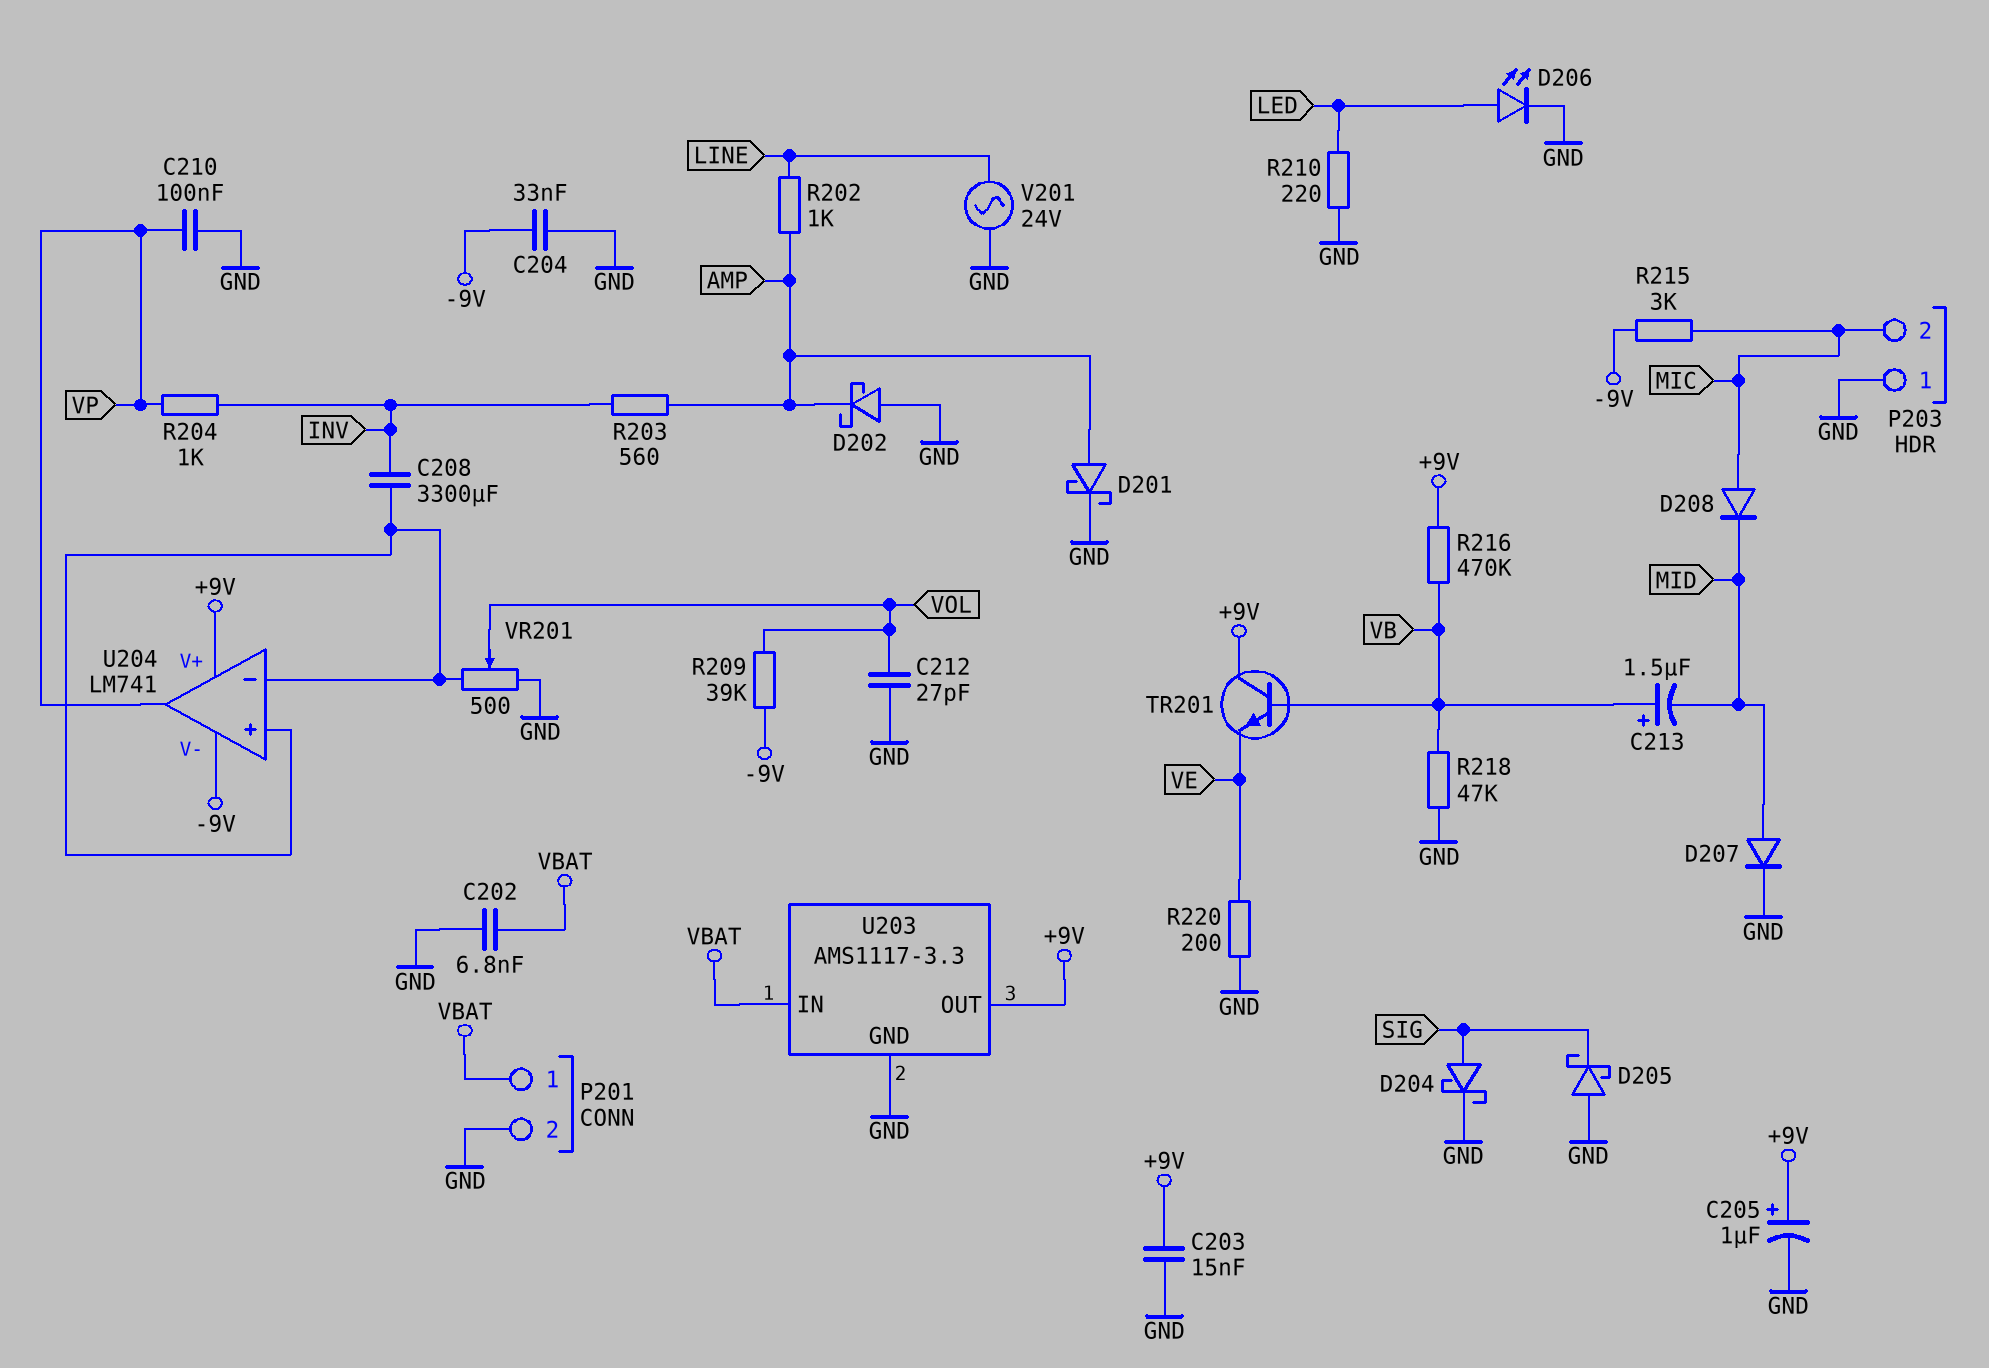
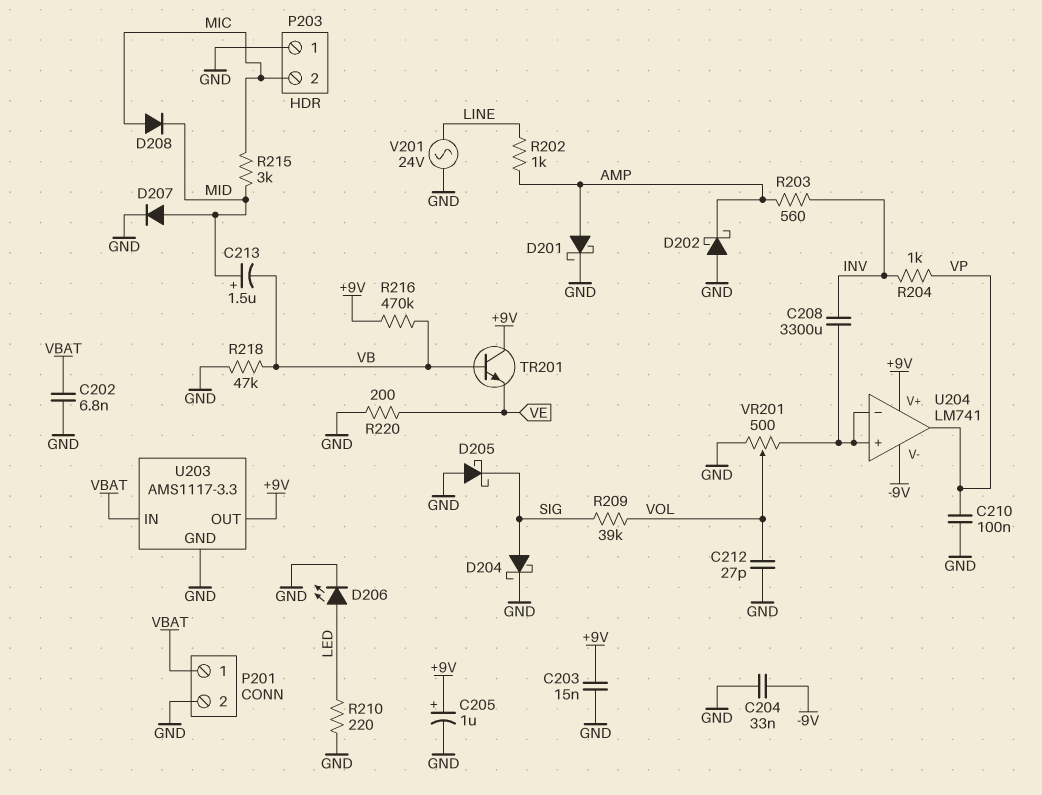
C213: 1.5uF (plus VB, minus MID) -> 1.5uF (plus MID, minus VB)
R209: 39k (-9V, VOL) -> 39k (SIG, VOL)
R215: 3k (-9V, MIC) -> 3k (MIC, MID)

